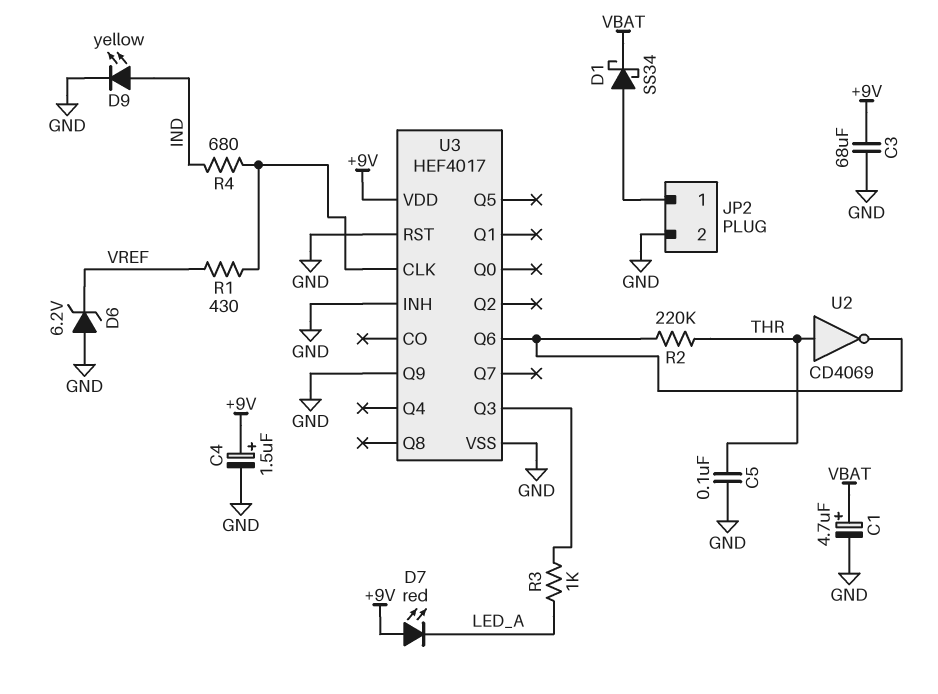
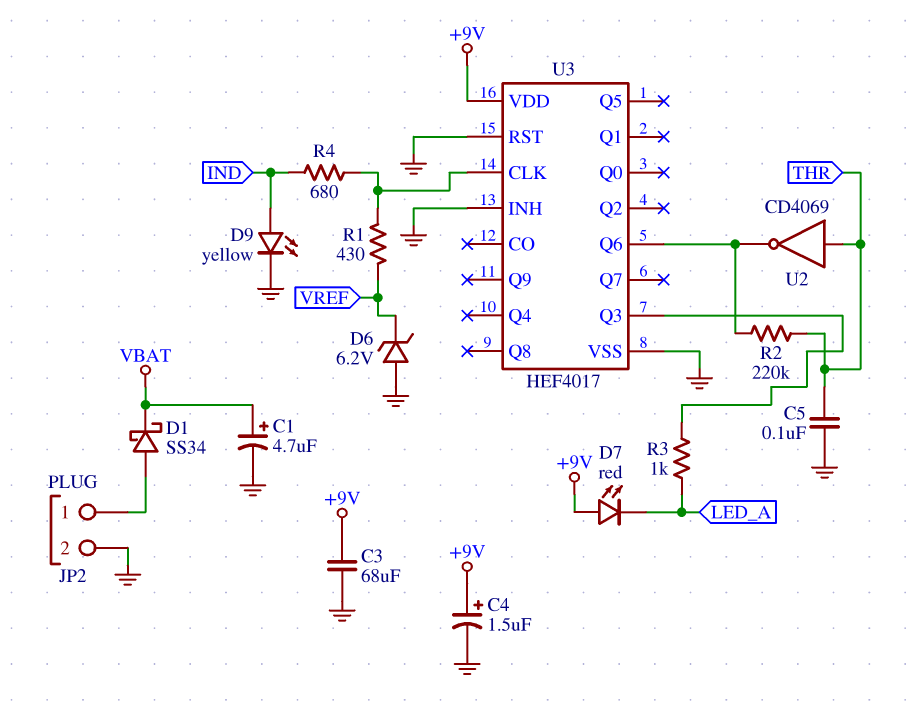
U3 pin Q9: GND -> none

